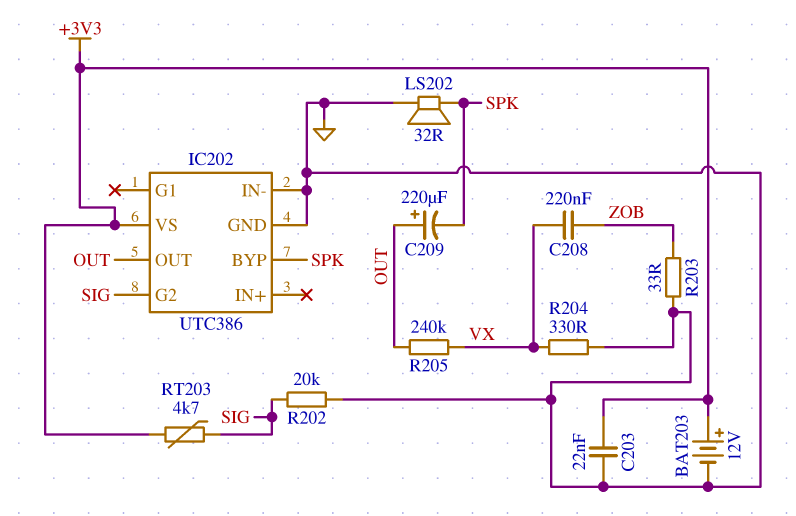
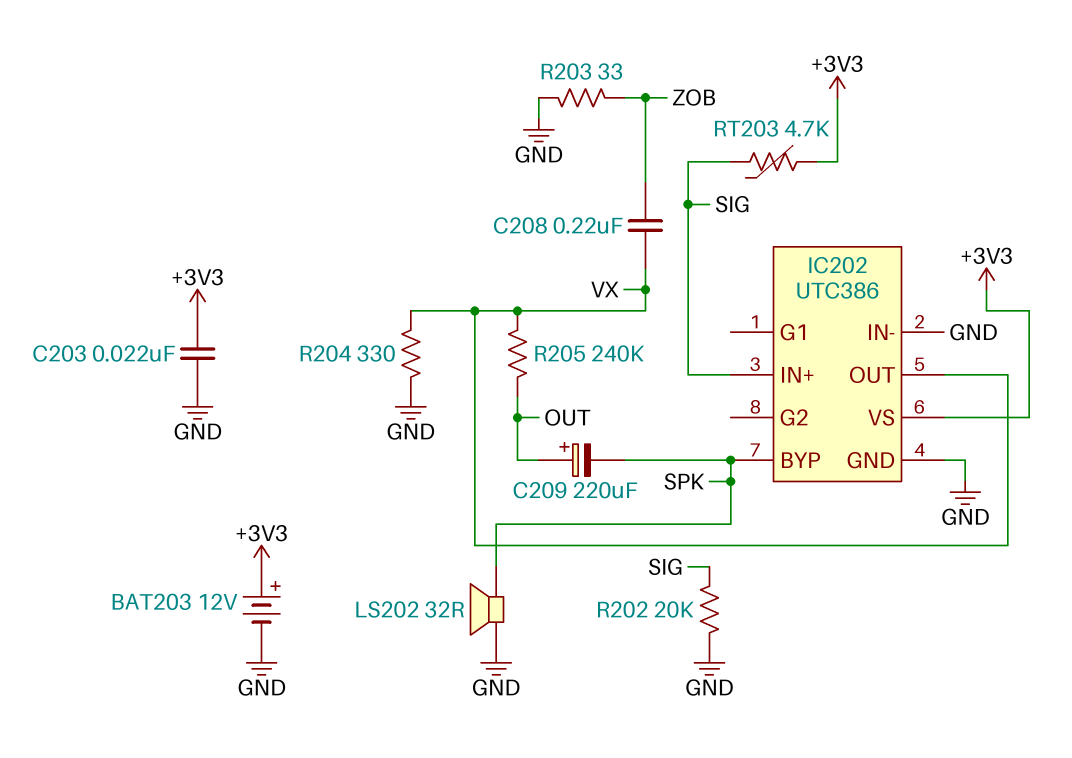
IC202 pin G2: SIG -> none
IC202 pin IN+: none -> SIG
IC202 pin OUT: OUT -> VX

